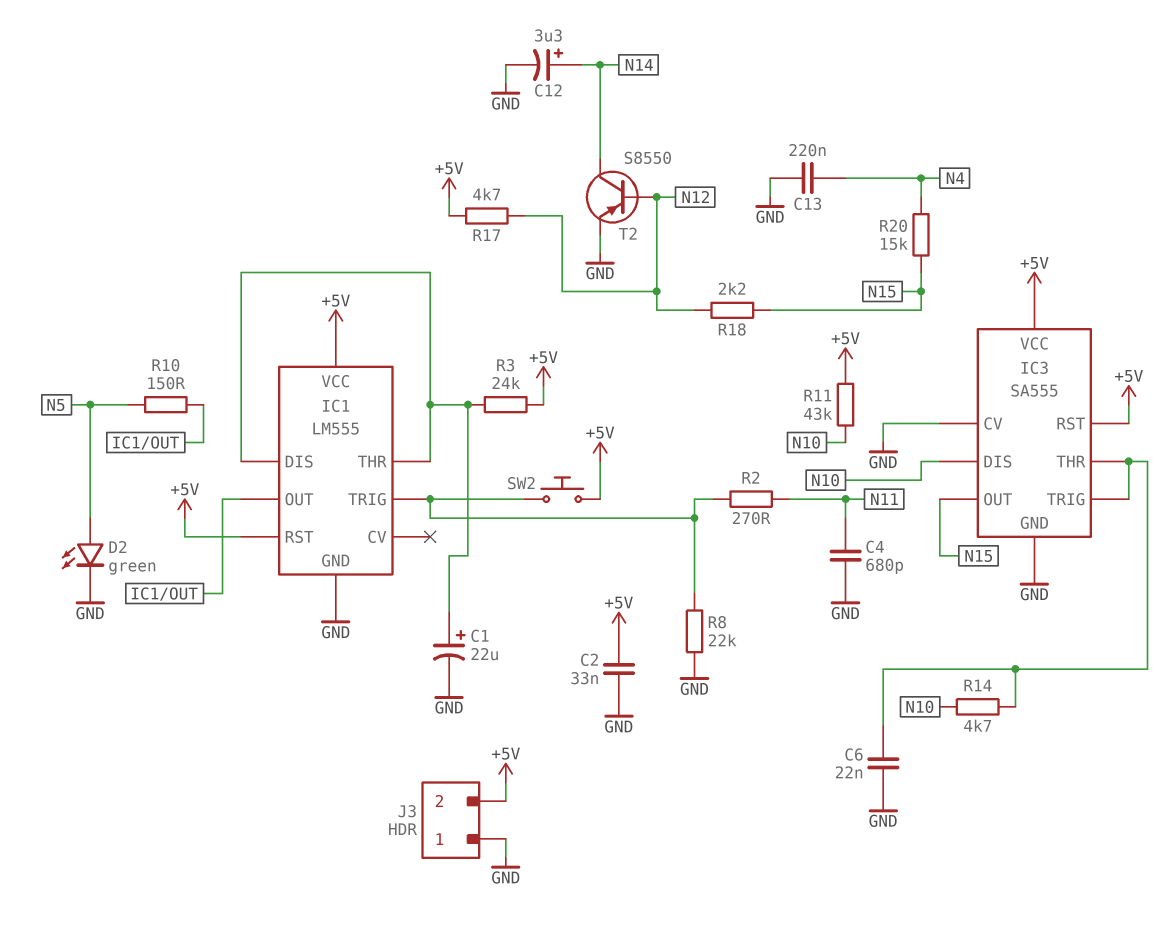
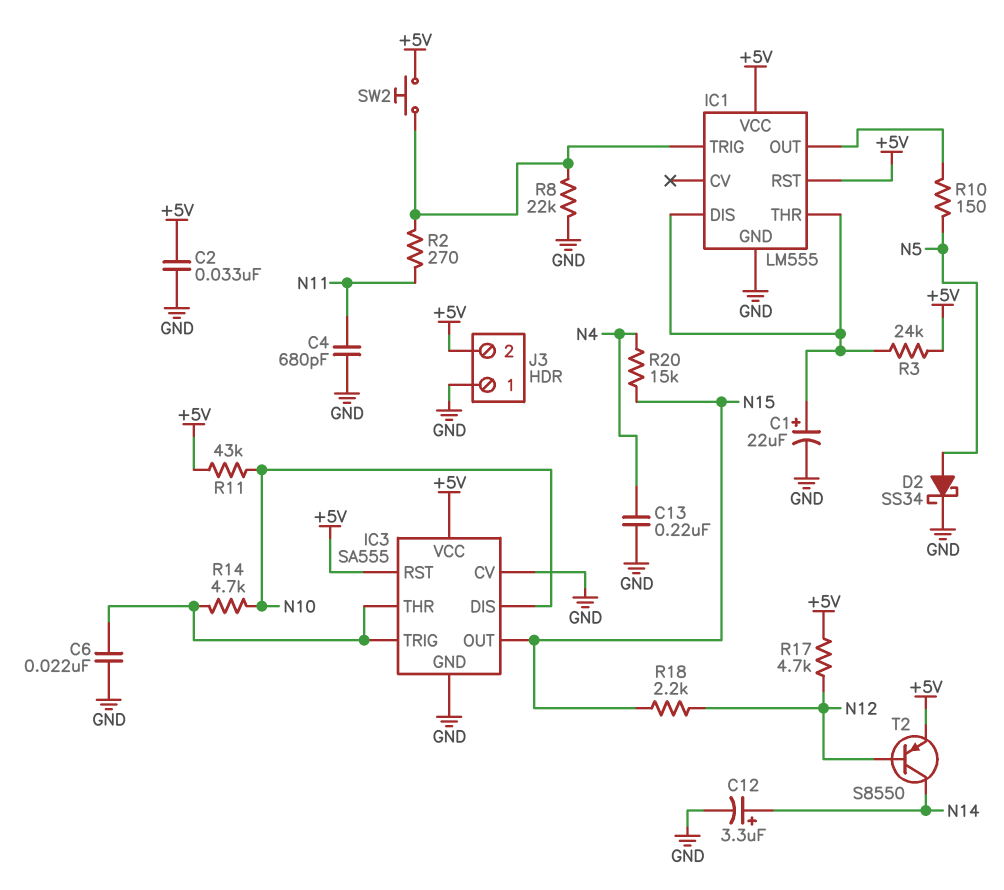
D2: LED green (A N5, K GND) -> schottky SS34 (A N5, K GND)
T2: PNP S8550 (B N12, C N14, E GND) -> PNP S8550 (B N12, C N14, E +5V)

